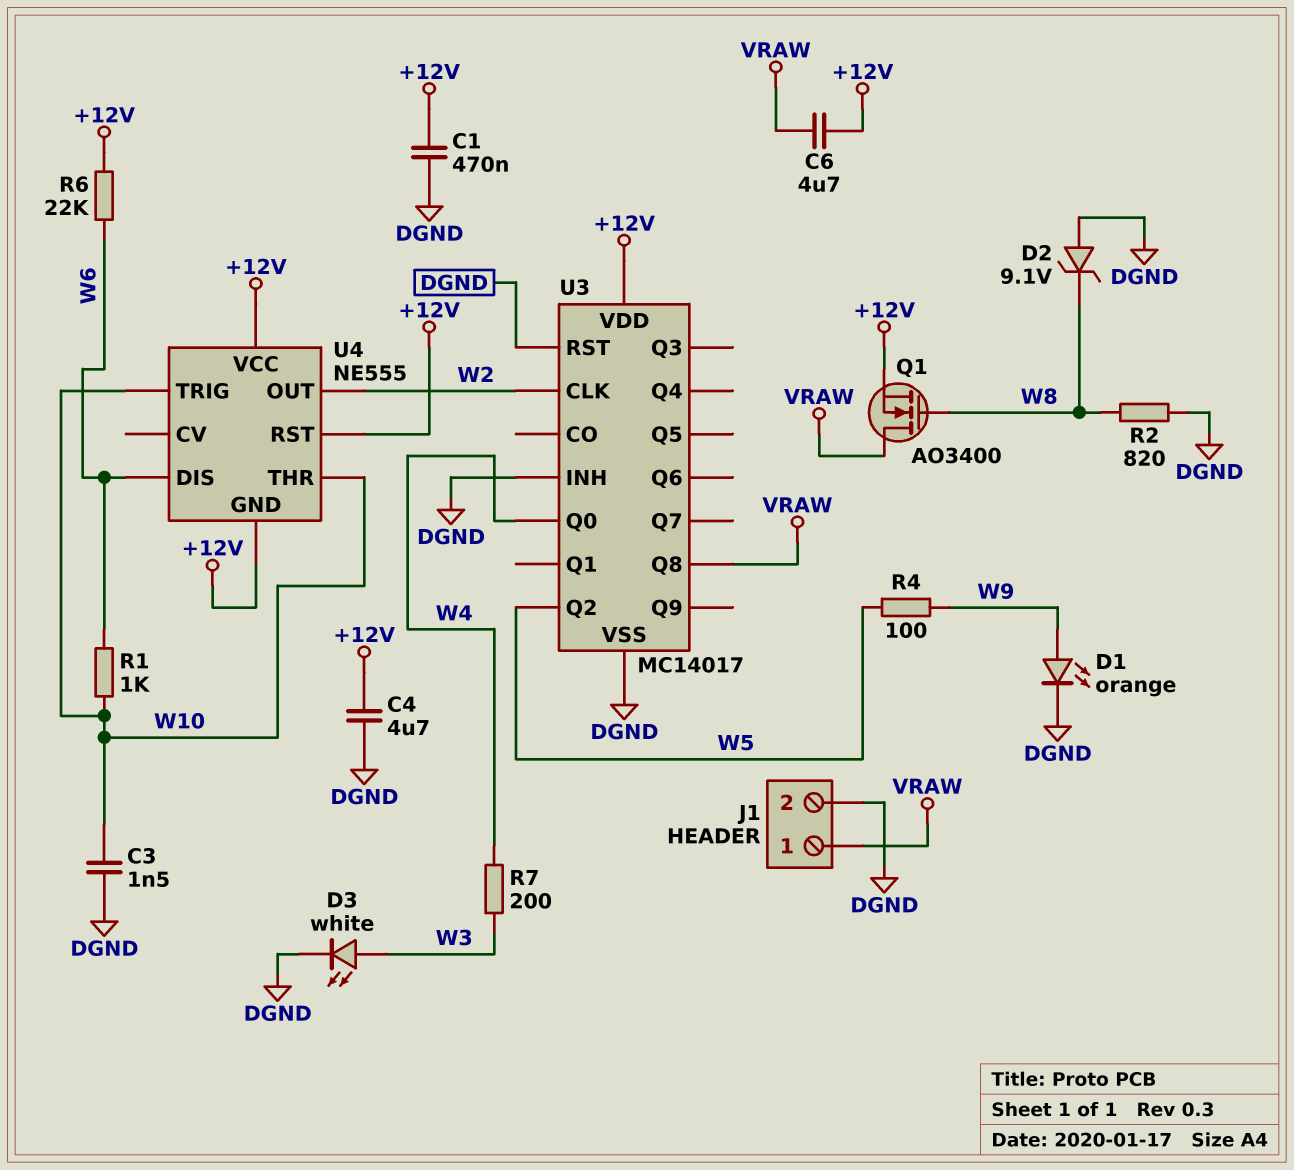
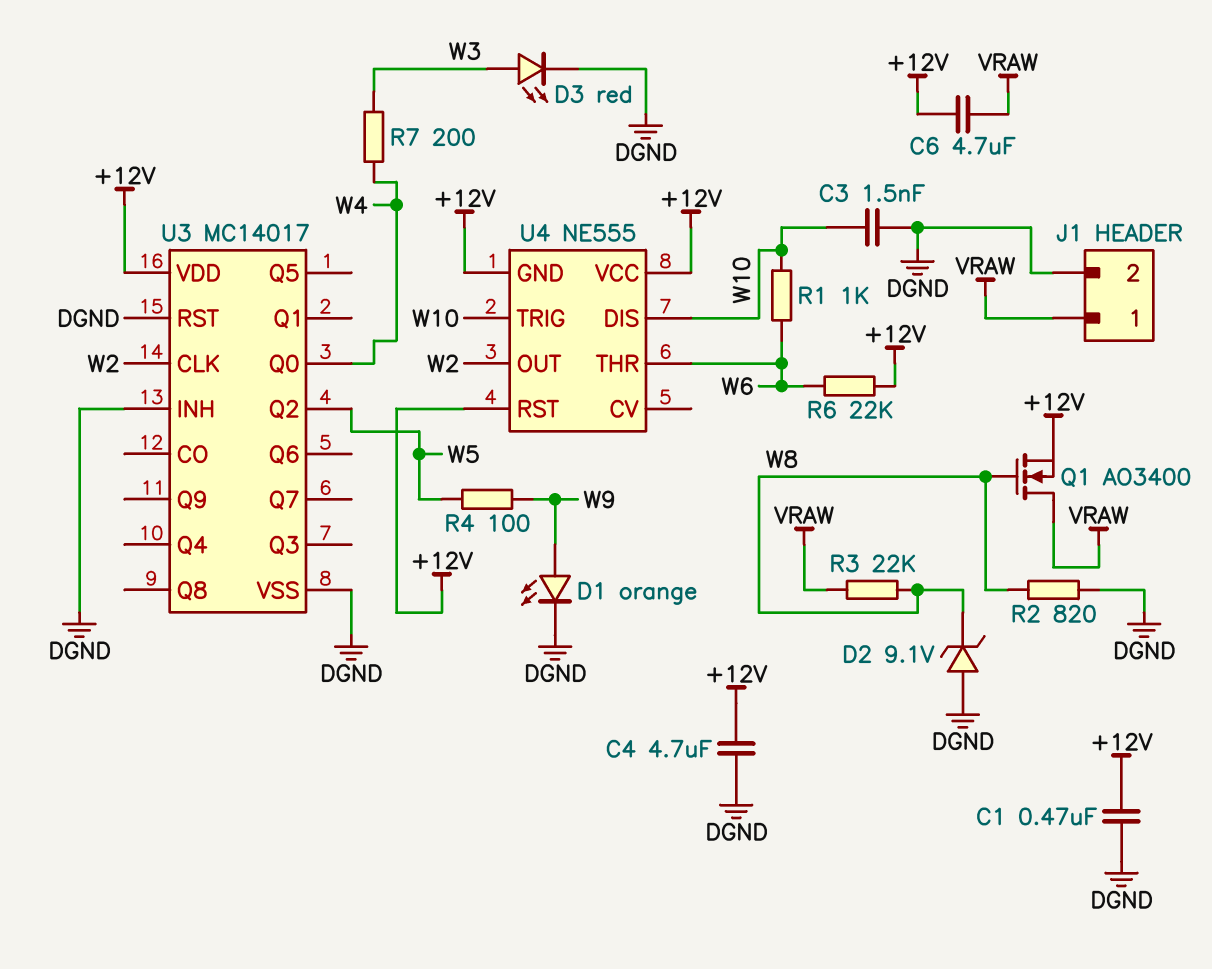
D3: LED white (A W3, K DGND) -> LED red (A W3, K DGND)
R3: none -> 22k (VRAW, W8)
U3 pin Q8: VRAW -> none
U4 pin DIS: W6 -> W10
U4 pin THR: W10 -> W6

